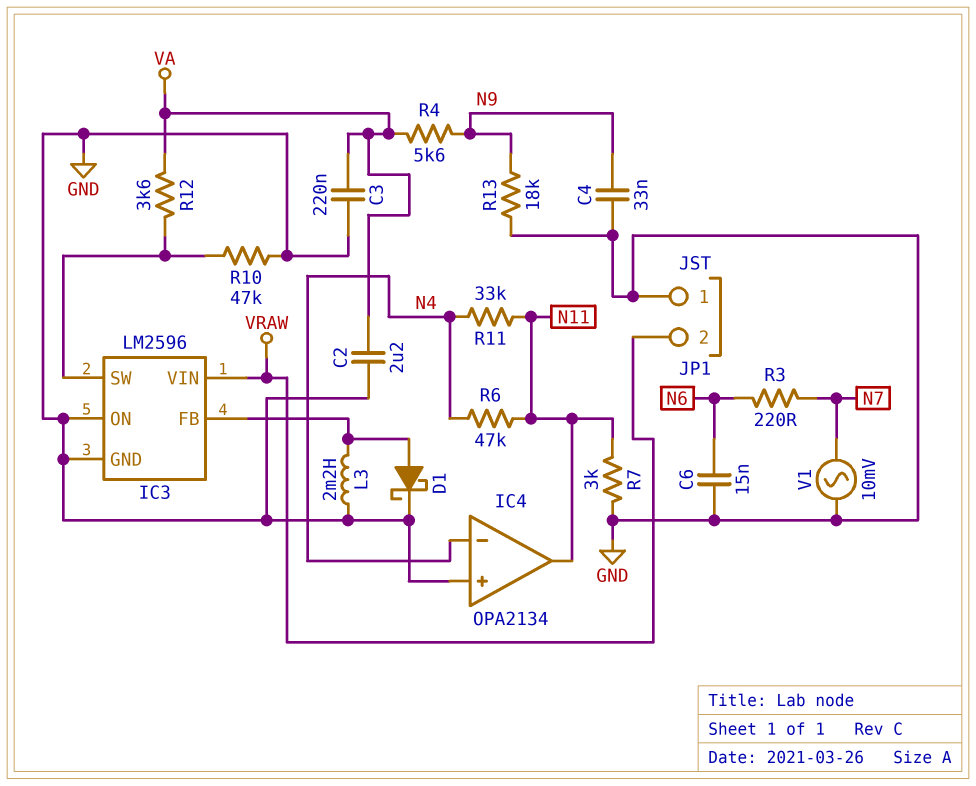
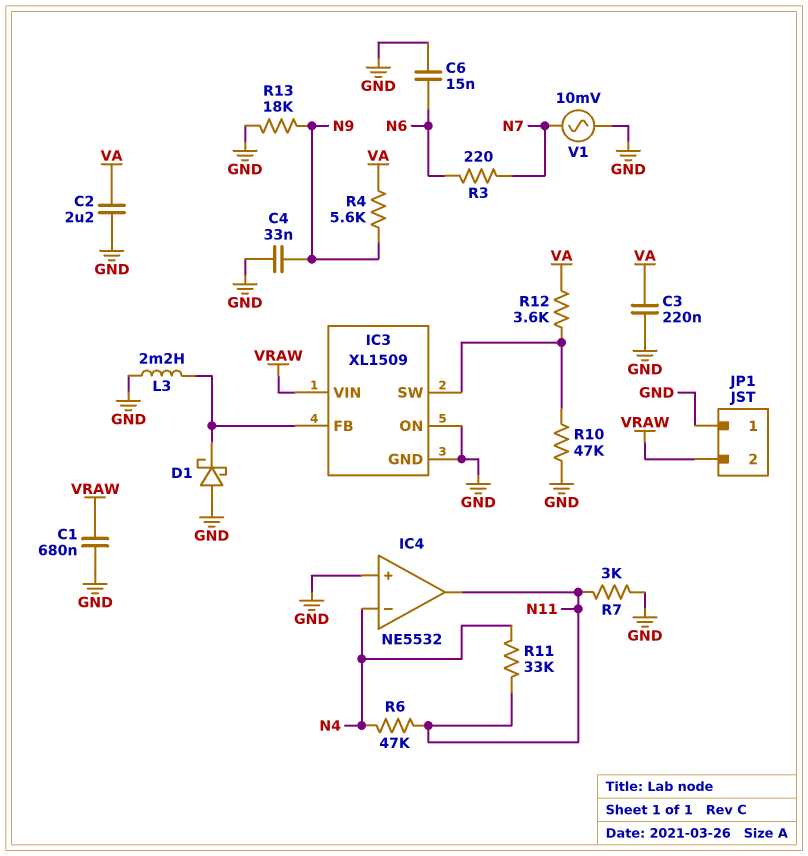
C1: none -> 680nF (GND, VRAW)
D1: schottky (A IC3/FB, K GND) -> schottky (A GND, K IC3/FB)
IC3: LM2596 -> XL1509
IC4: OPA2134 -> NE5532

